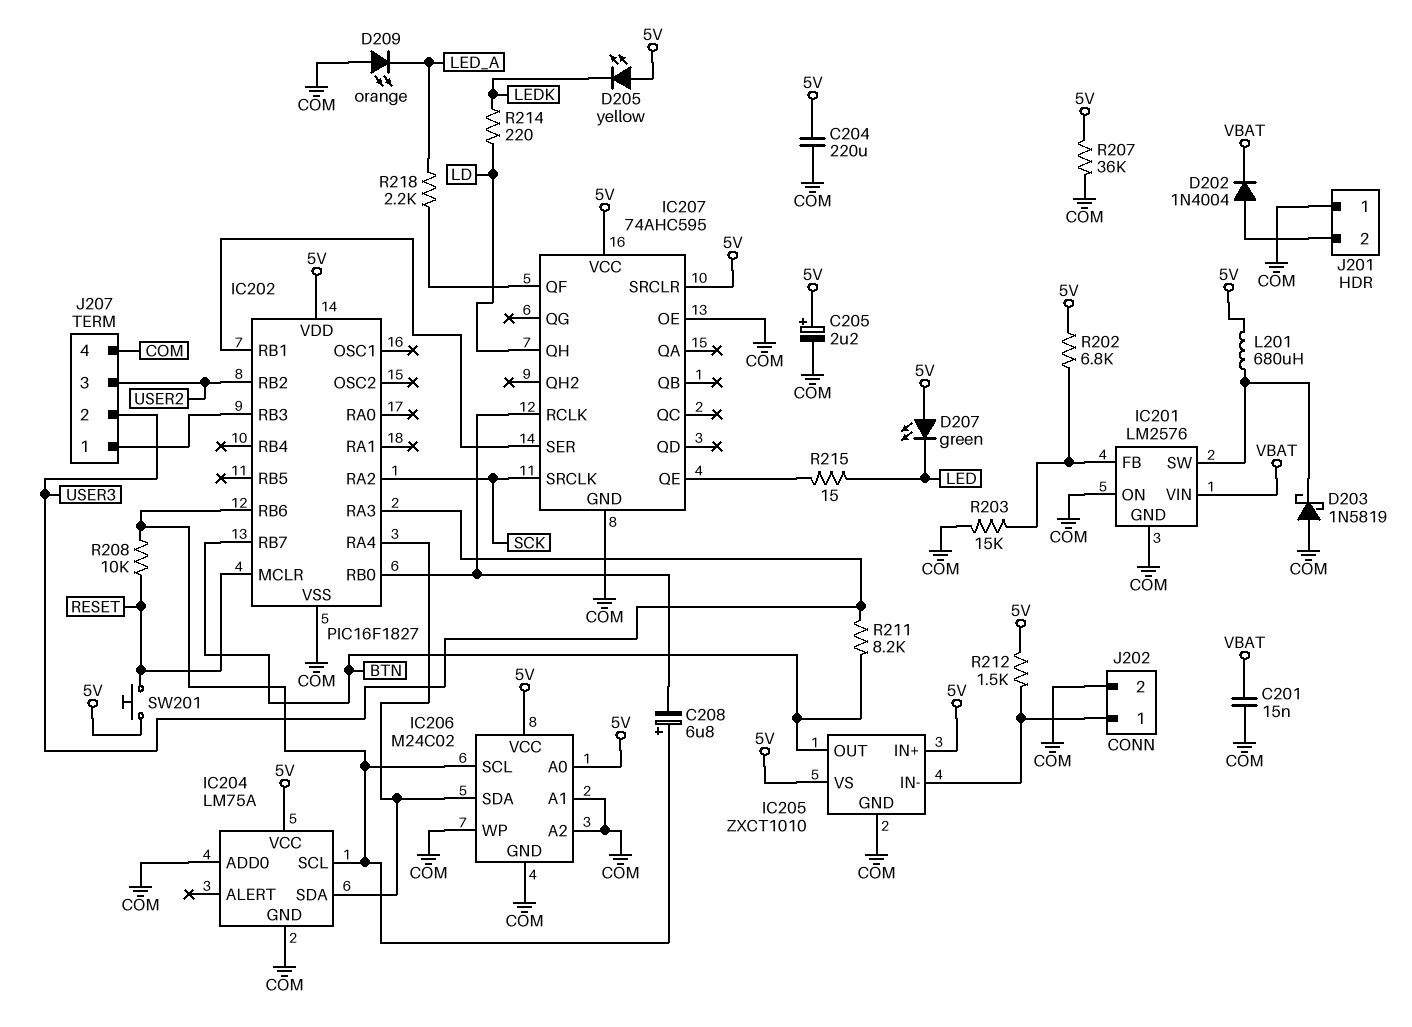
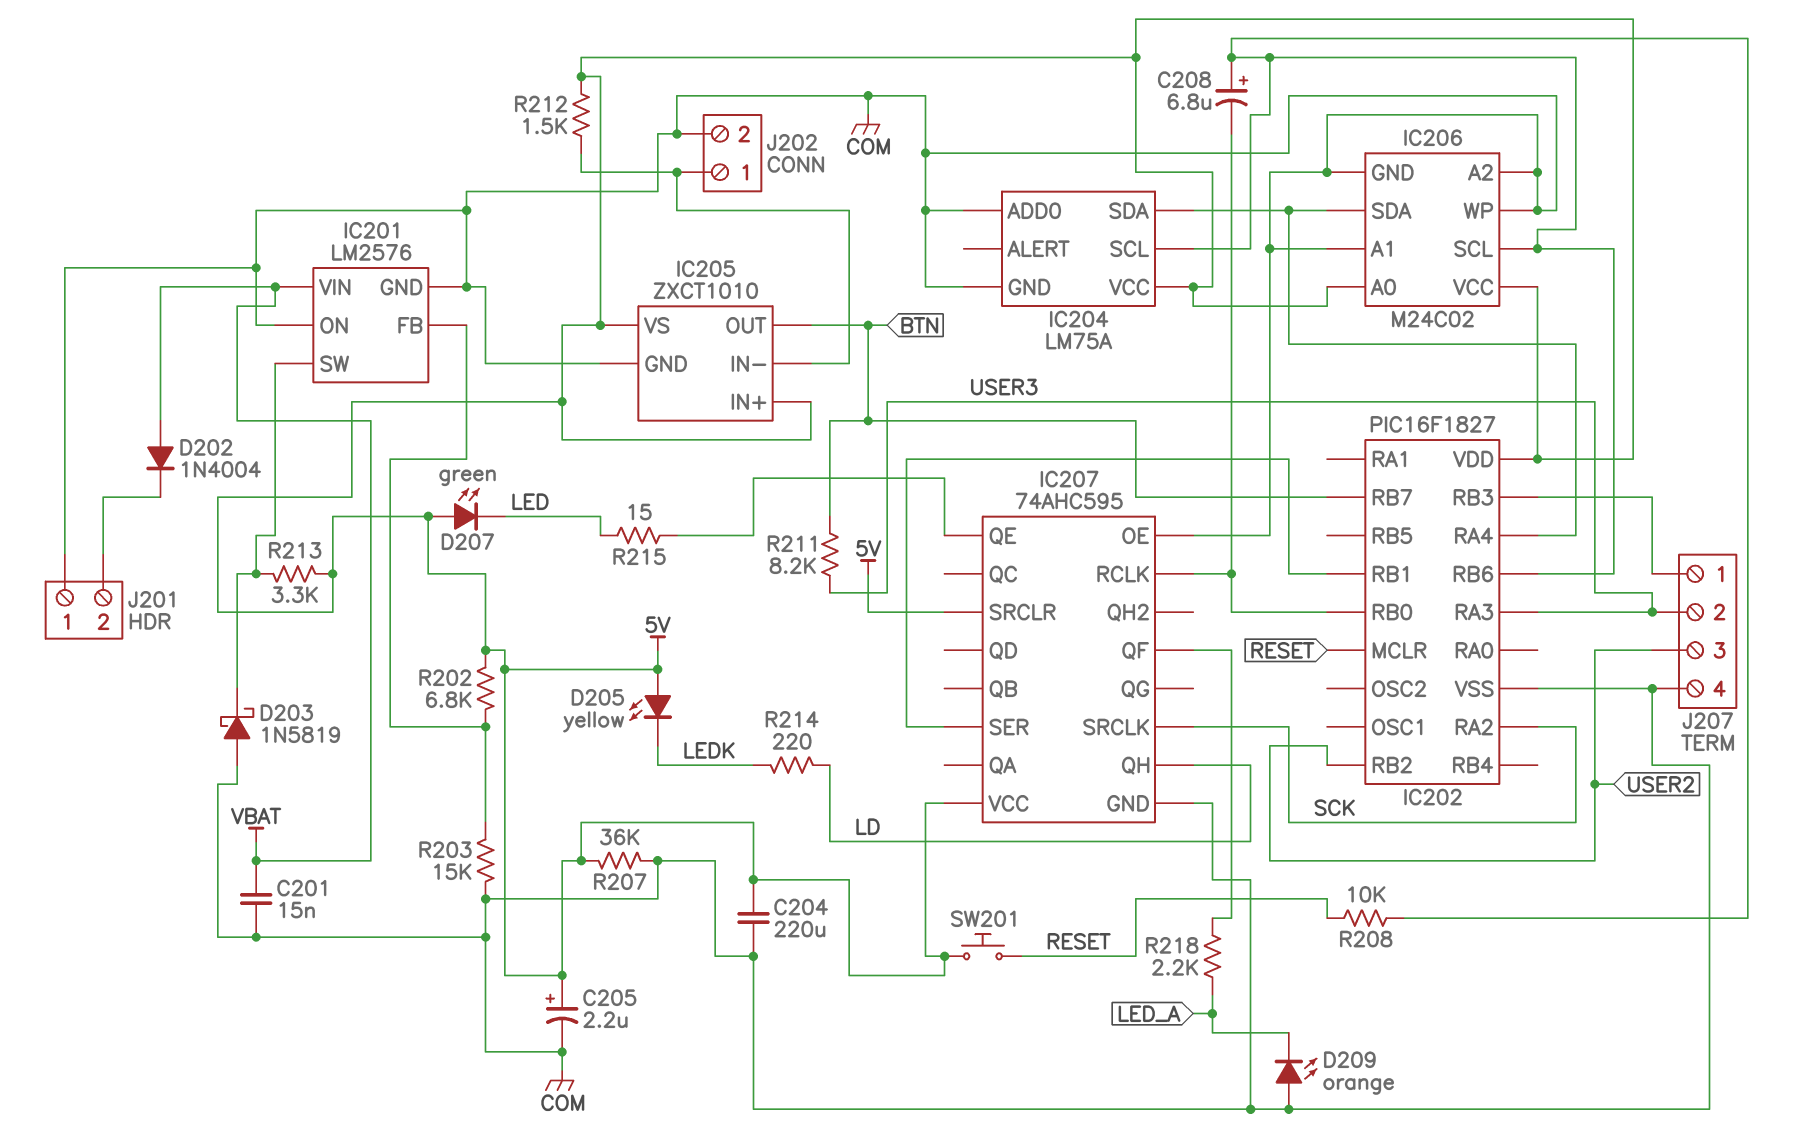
D202: diode 1N4004 (A J201/2, K VBAT) -> diode 1N4004 (A VBAT, K J201/2)
L201: 680uH (5V, IC201/SW) -> none
R213: none -> 3.3k (5V, IC201/SW)

